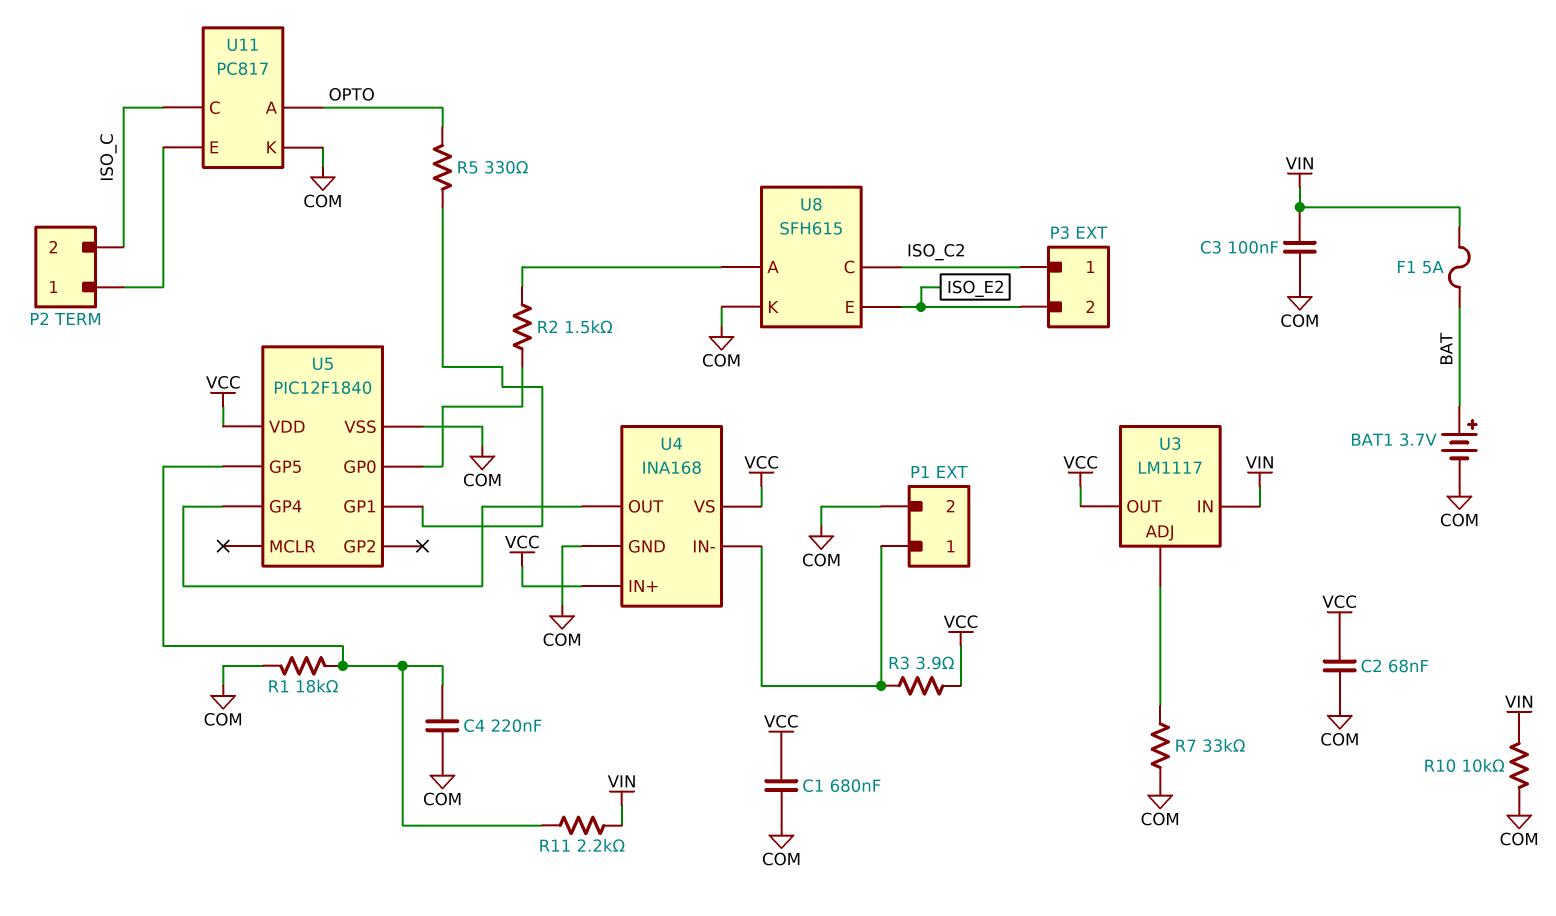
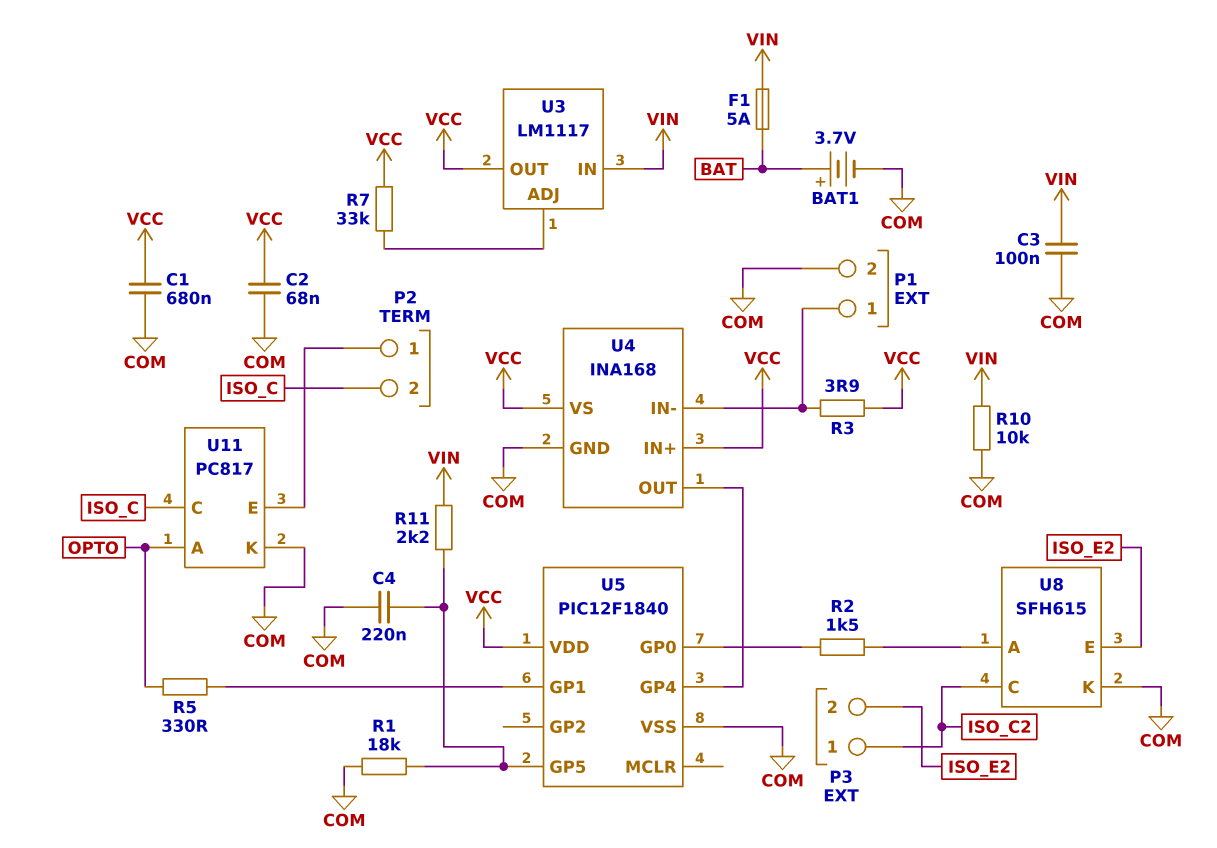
R7: 33k (COM, U3/ADJ) -> 33k (U3/ADJ, VCC)

